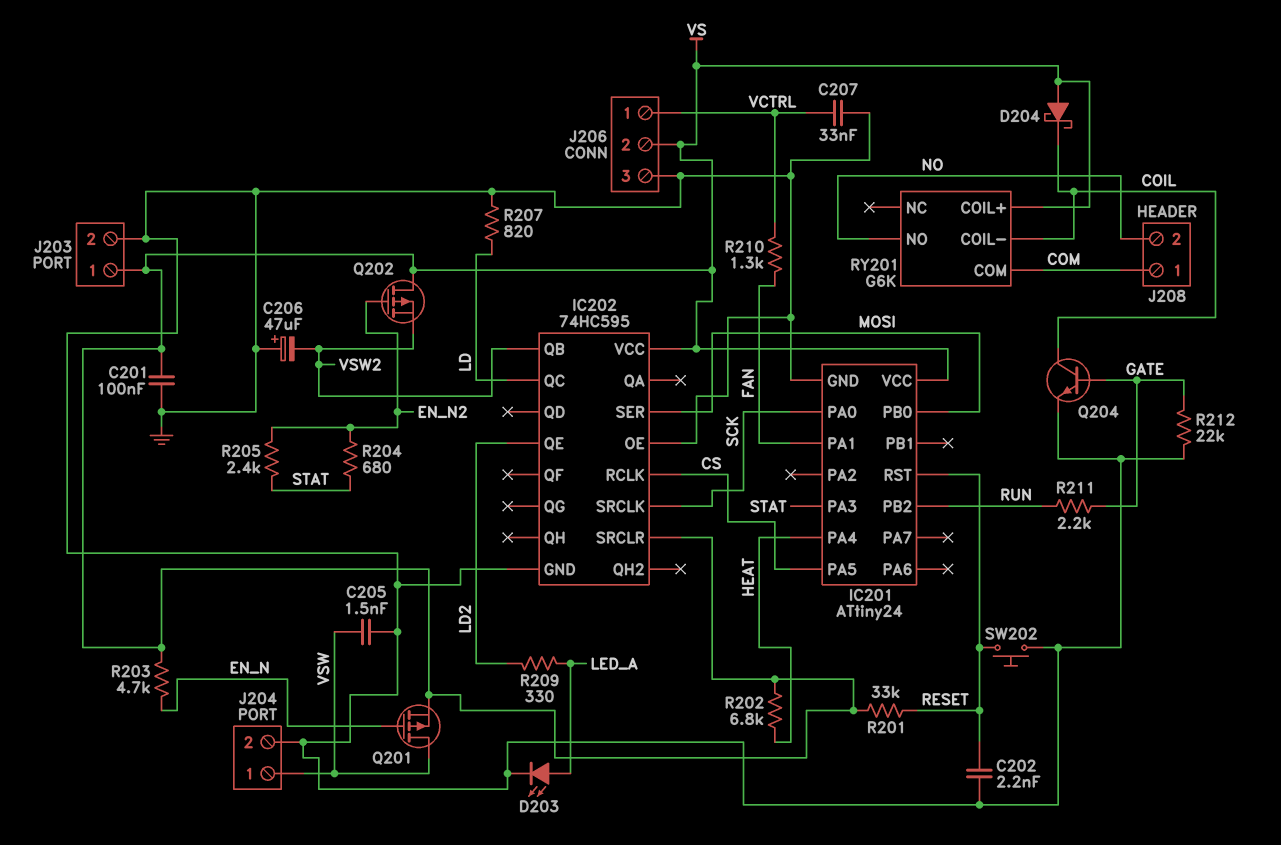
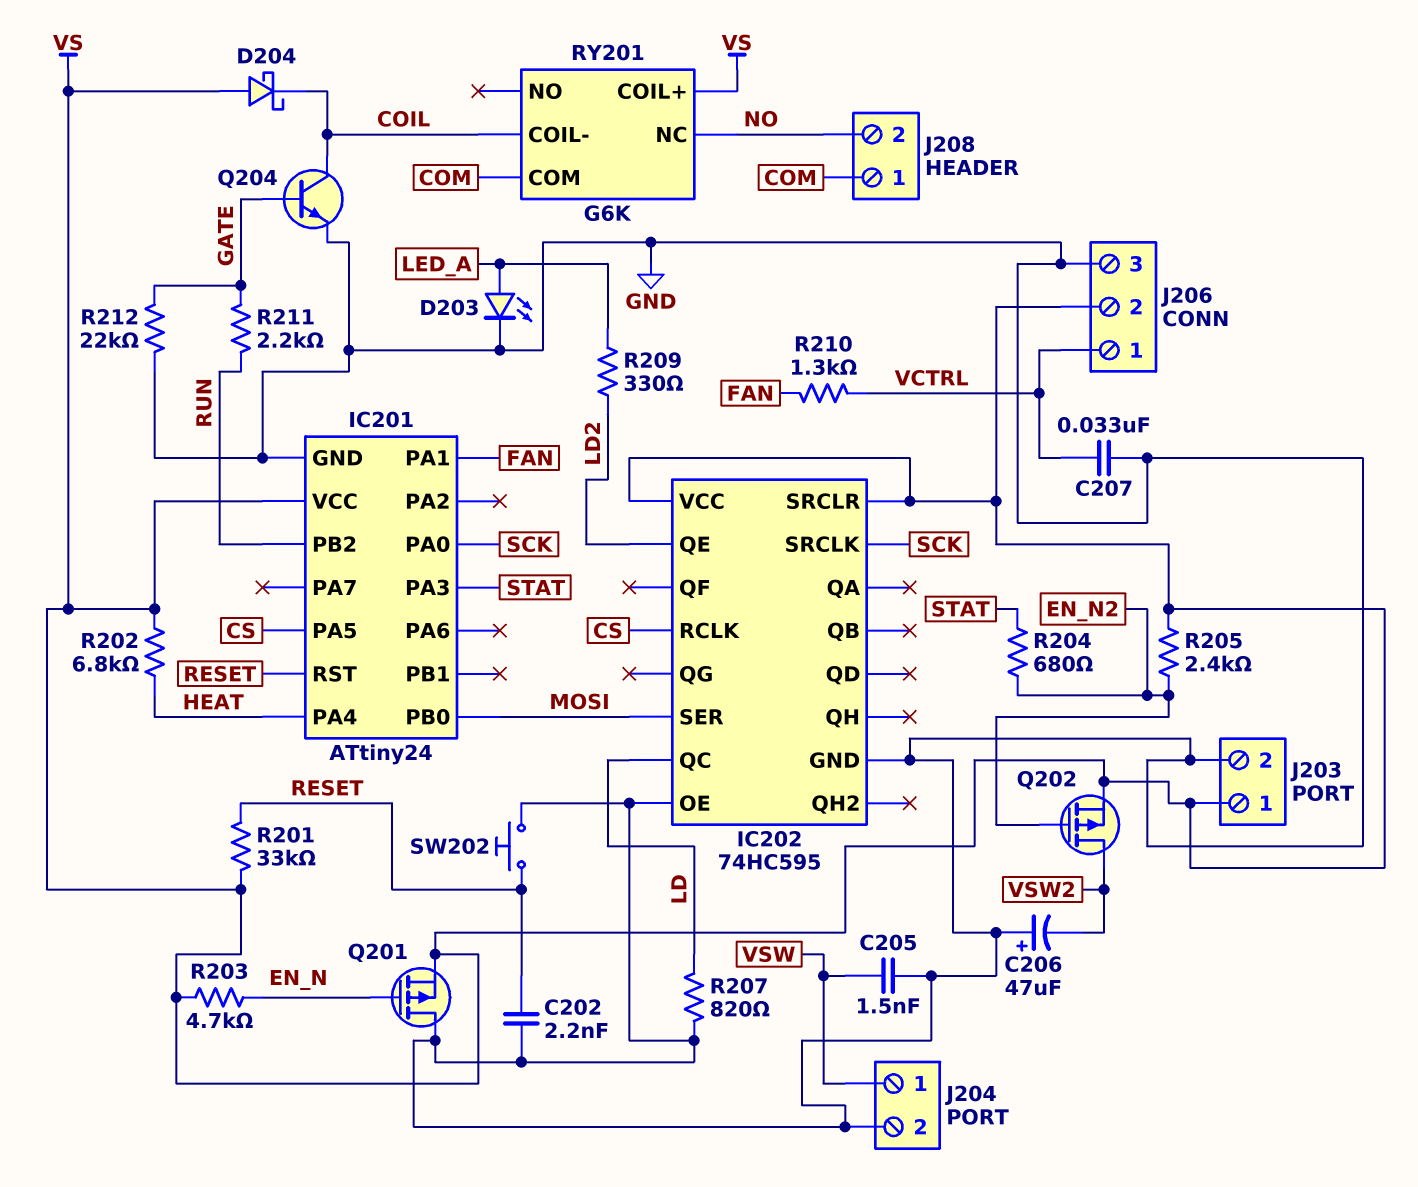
C201: 100nF (GND, VS) -> none
IC202 pin QB: VSW2 -> none
Q201: PMOS (G EN_N, D VSW, S VS) -> PMOS (G EN_N, D GND, S VS)
Q202: PMOS (G EN_N2, D VS, S VSW2) -> PMOS (G EN_N2, D VSW2, S VS)
R205: 2.4k (EN_N2, STAT) -> 2.4k (EN_N2, VS)
RY201 pin NC: none -> NO
RY201 pin NO: NO -> none

